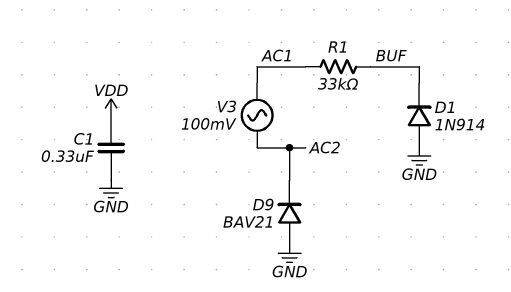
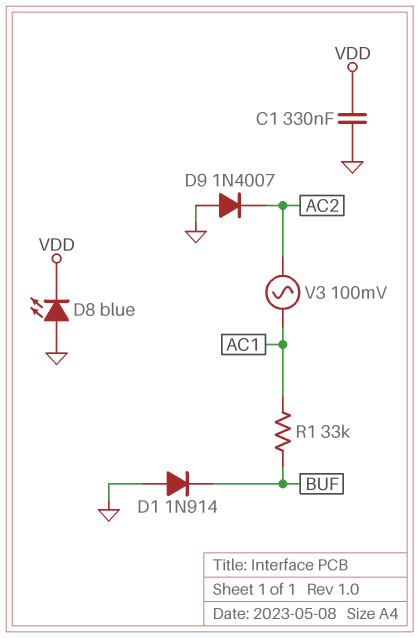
D8: none -> LED blue (A GND, K VDD)
D9: diode BAV21 (A GND, K AC2) -> diode 1N4007 (A GND, K AC2)

